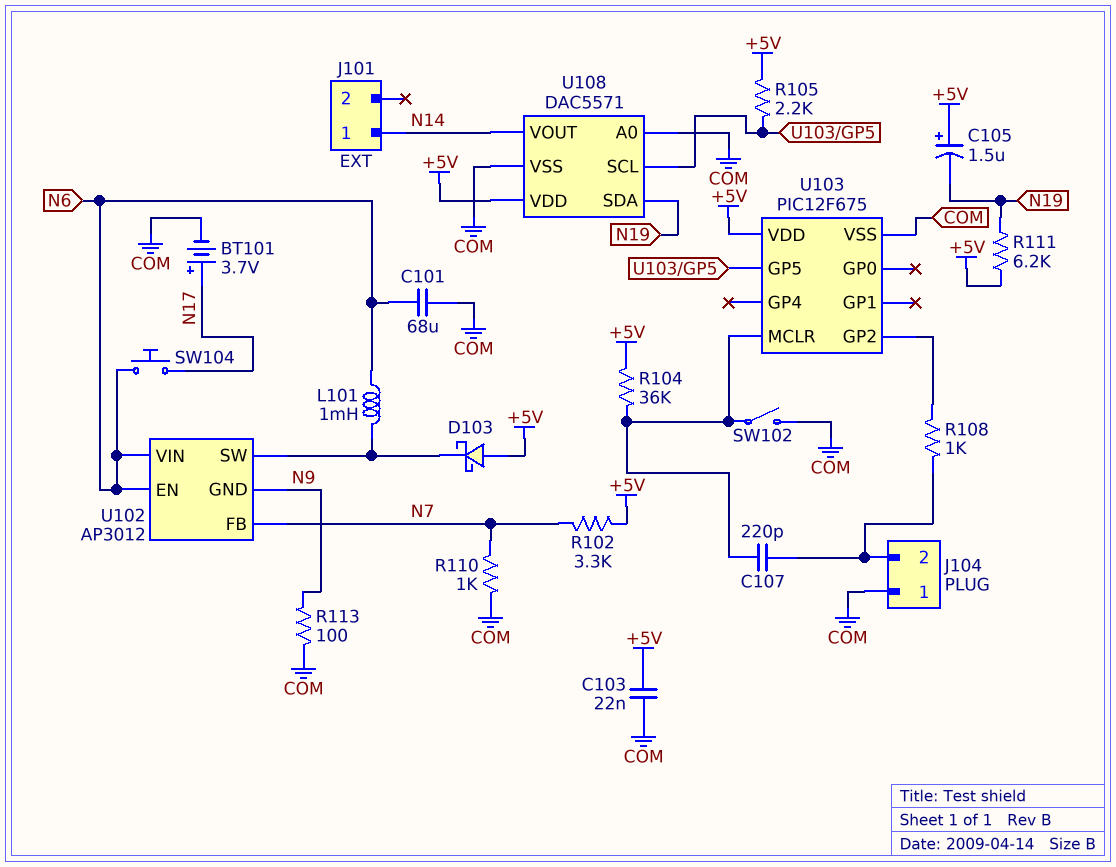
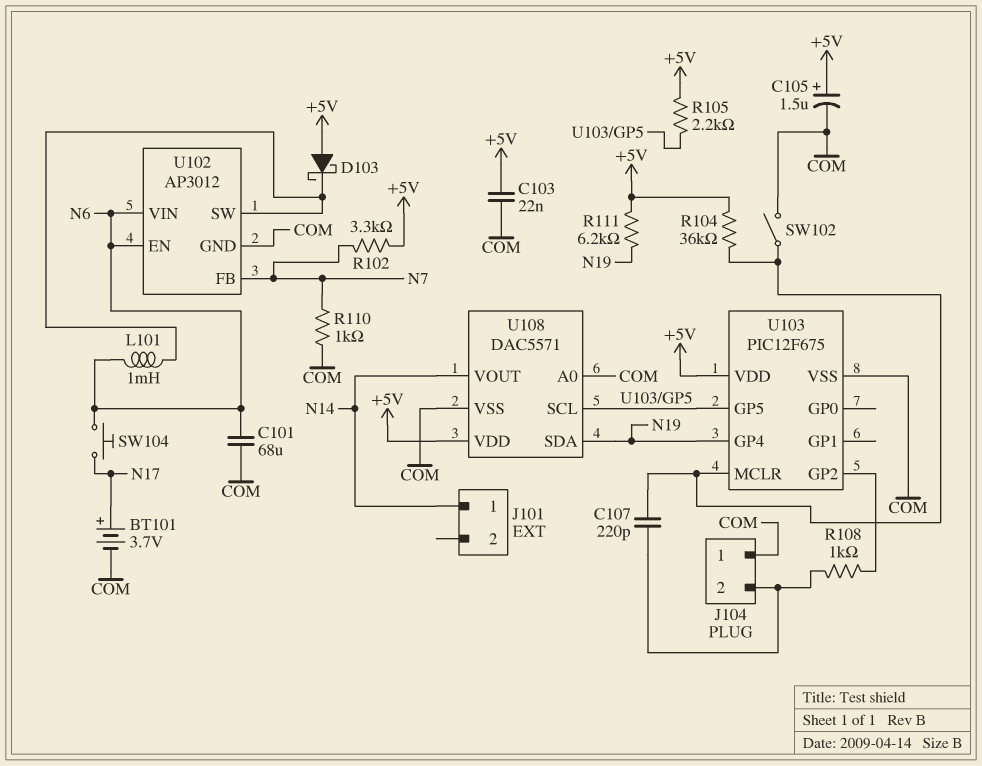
C105: 1.5uF (plus +5V, minus N19) -> 1.5uF (plus +5V, minus COM)
R113: 100 (COM, N9) -> none
U102 pin GND: N9 -> COM
U103 pin GP4: none -> N19

